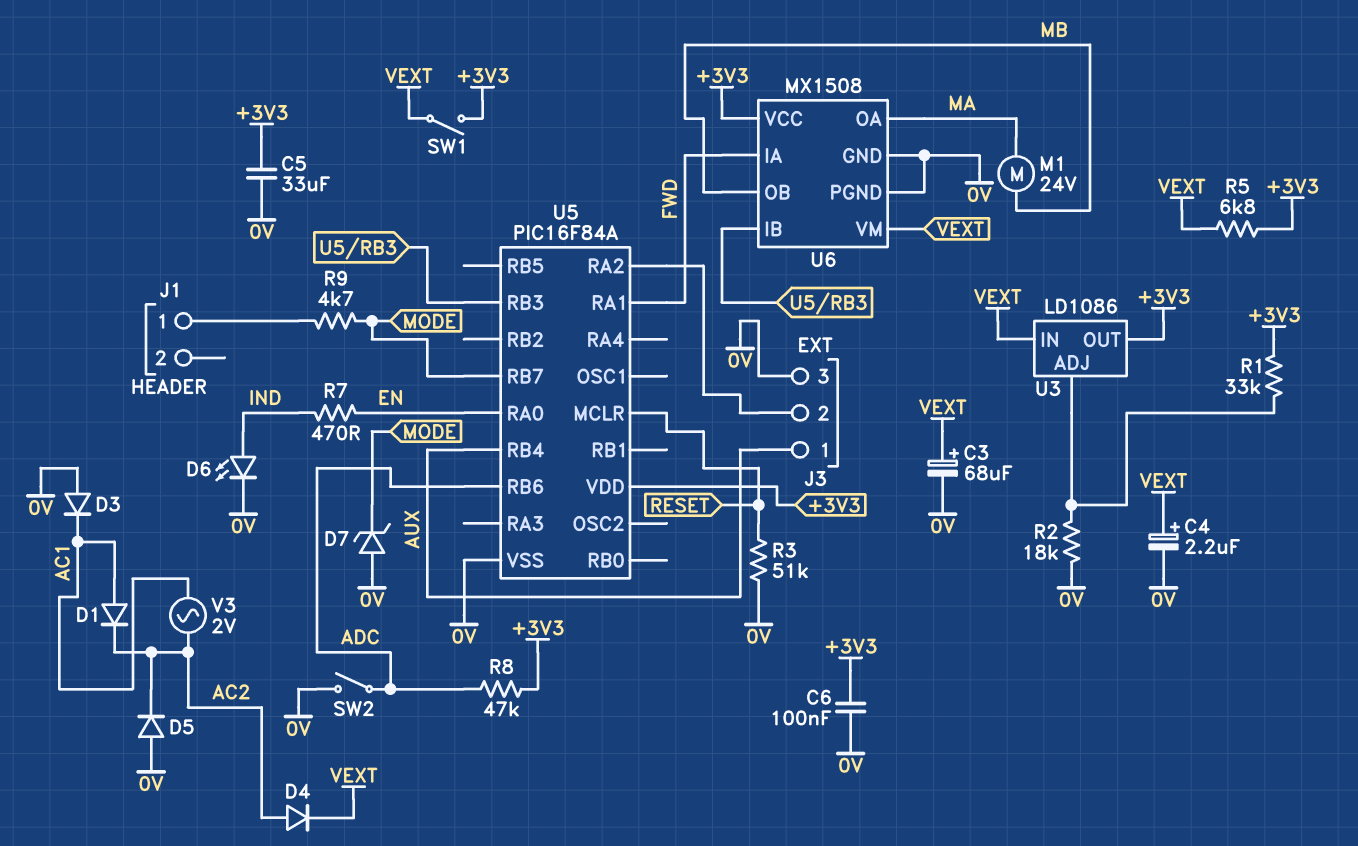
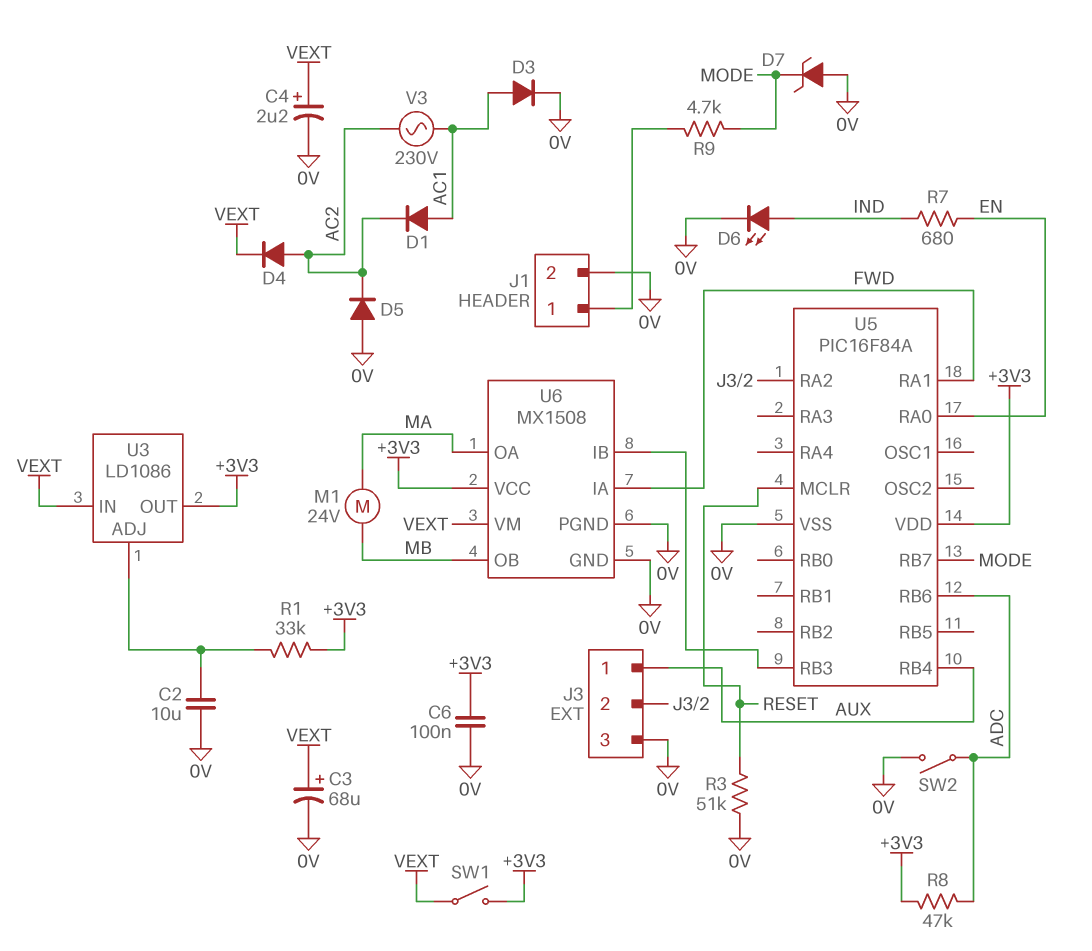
C2: none -> 10uF (0V, U3/ADJ)
C5: 33uF (+3V3, 0V) -> none
D3: diode (A 0V, K AC1) -> diode (A AC1, K 0V)
J1 pin 2: none -> 0V
R2: 18k (0V, U3/ADJ) -> none
R5: 6.8k (+3V3, VEXT) -> none
R7: 470 (EN, IND) -> 680 (EN, IND)
V3: AC 2V (AC1, AC2) -> AC 230V (AC1, AC2)

